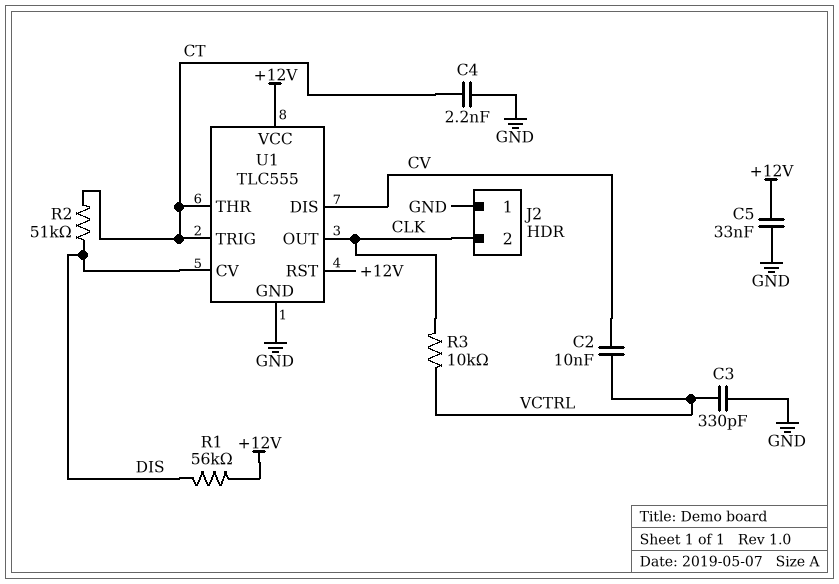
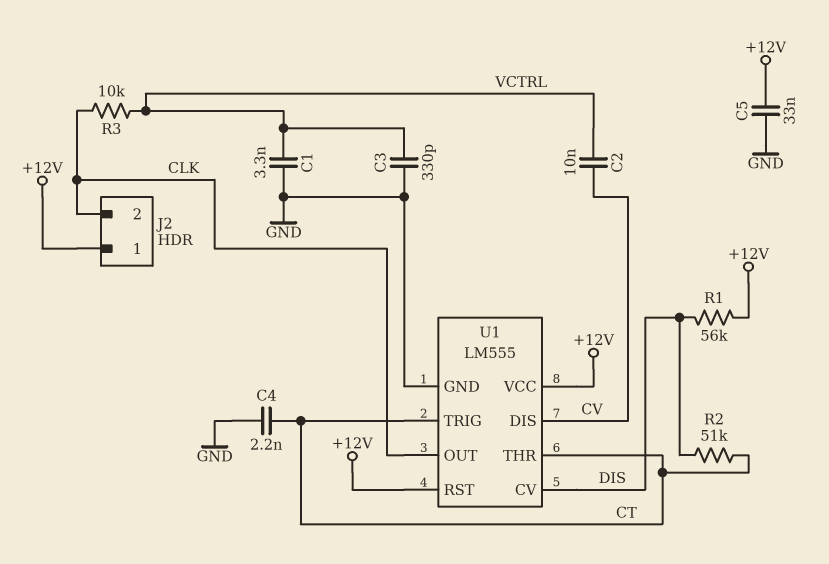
C1: none -> 3.3nF (GND, VCTRL)
J2 pin 1: GND -> +12V
U1: TLC555 -> LM555

